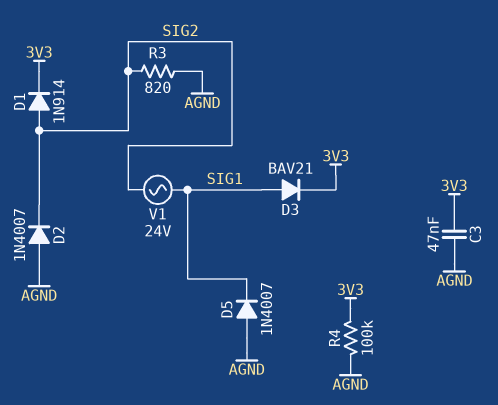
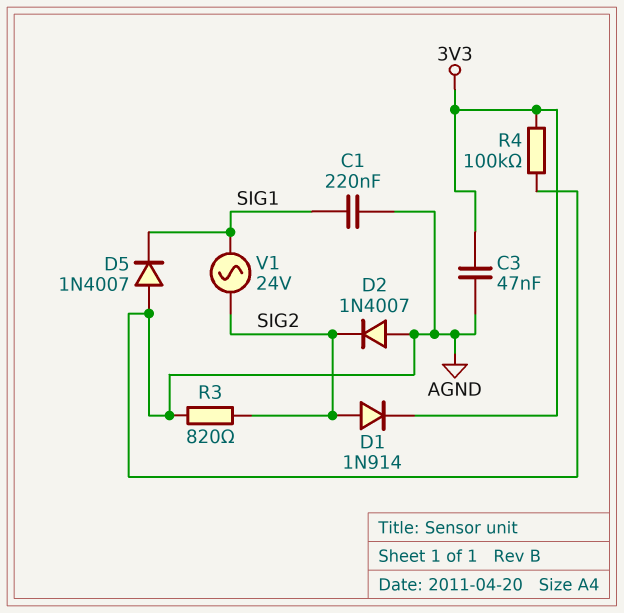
C1: none -> 220nF (AGND, SIG1)
D3: diode BAV21 (A SIG1, K 3V3) -> none

